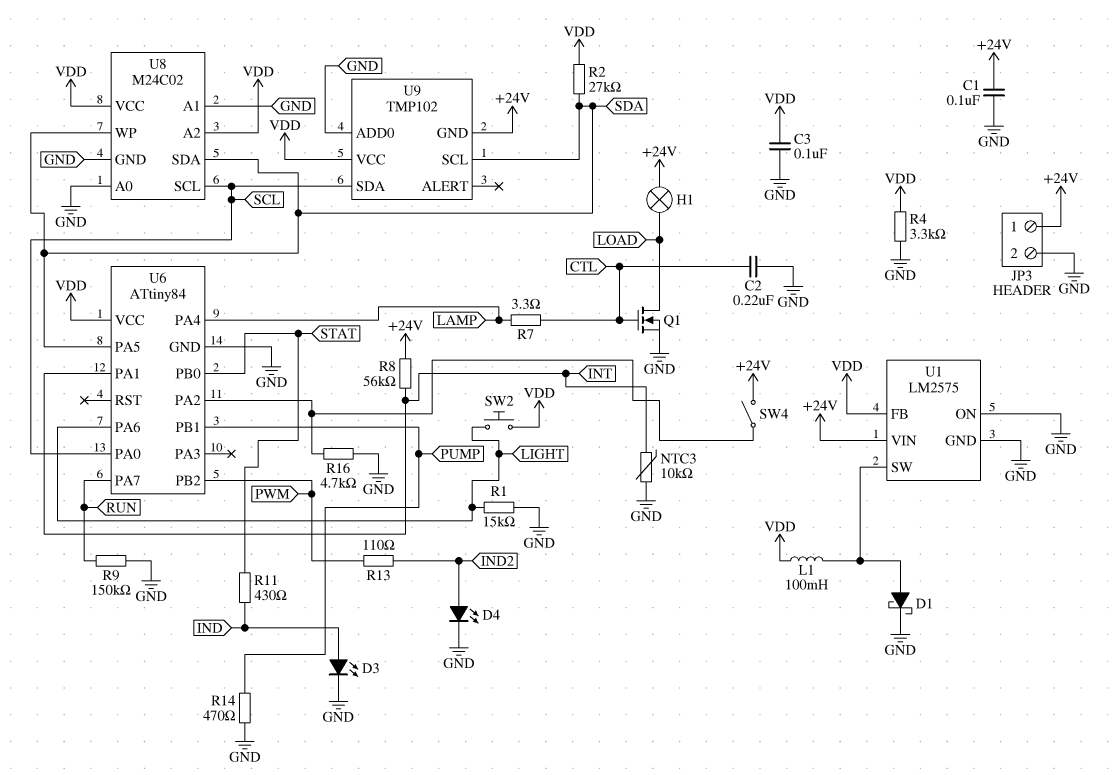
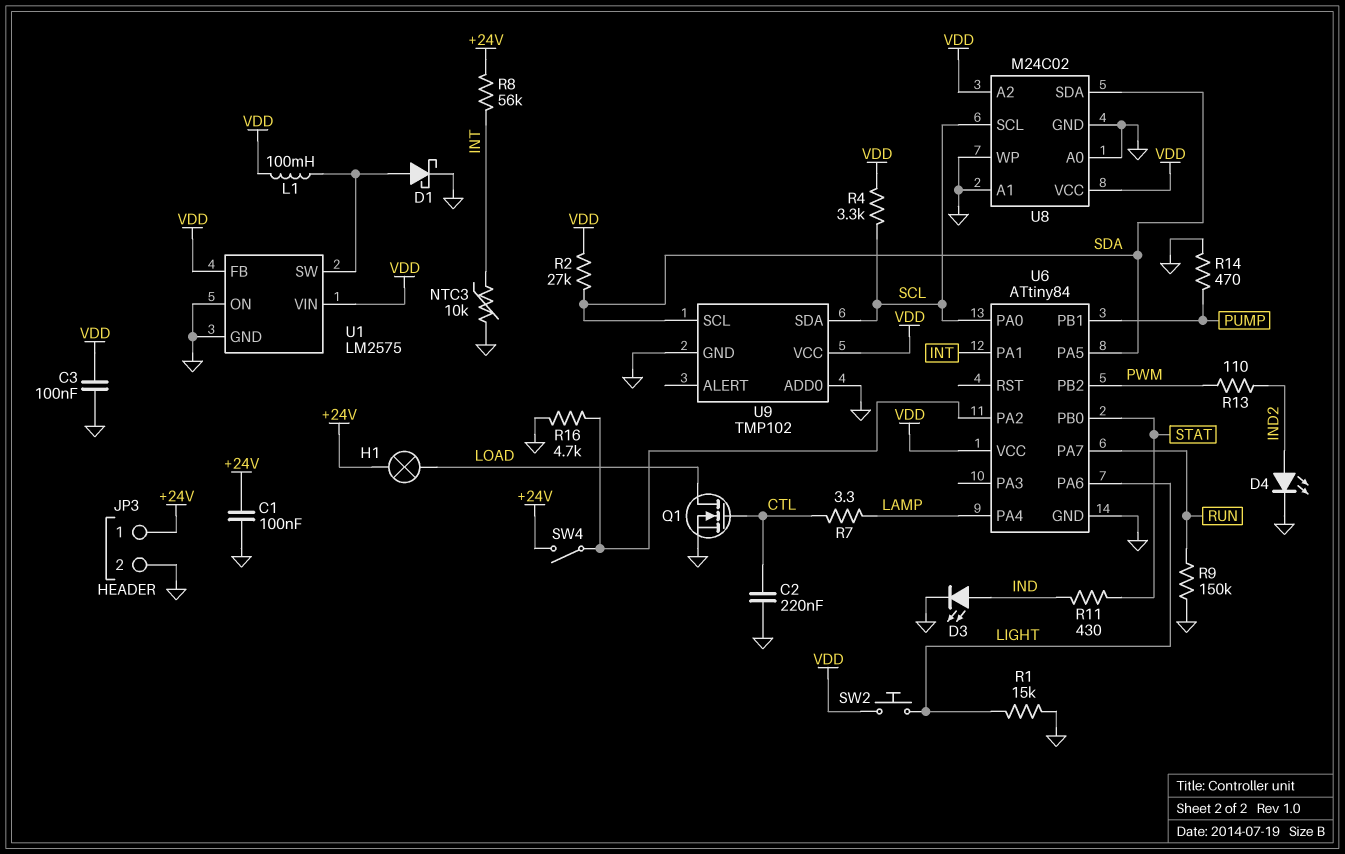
R4: 3.3k (GND, VDD) -> 3.3k (SCL, VDD)
U1 pin VIN: +24V -> VDD
U8 pin WP: SDA -> GND
U9 pin GND: +24V -> GND

